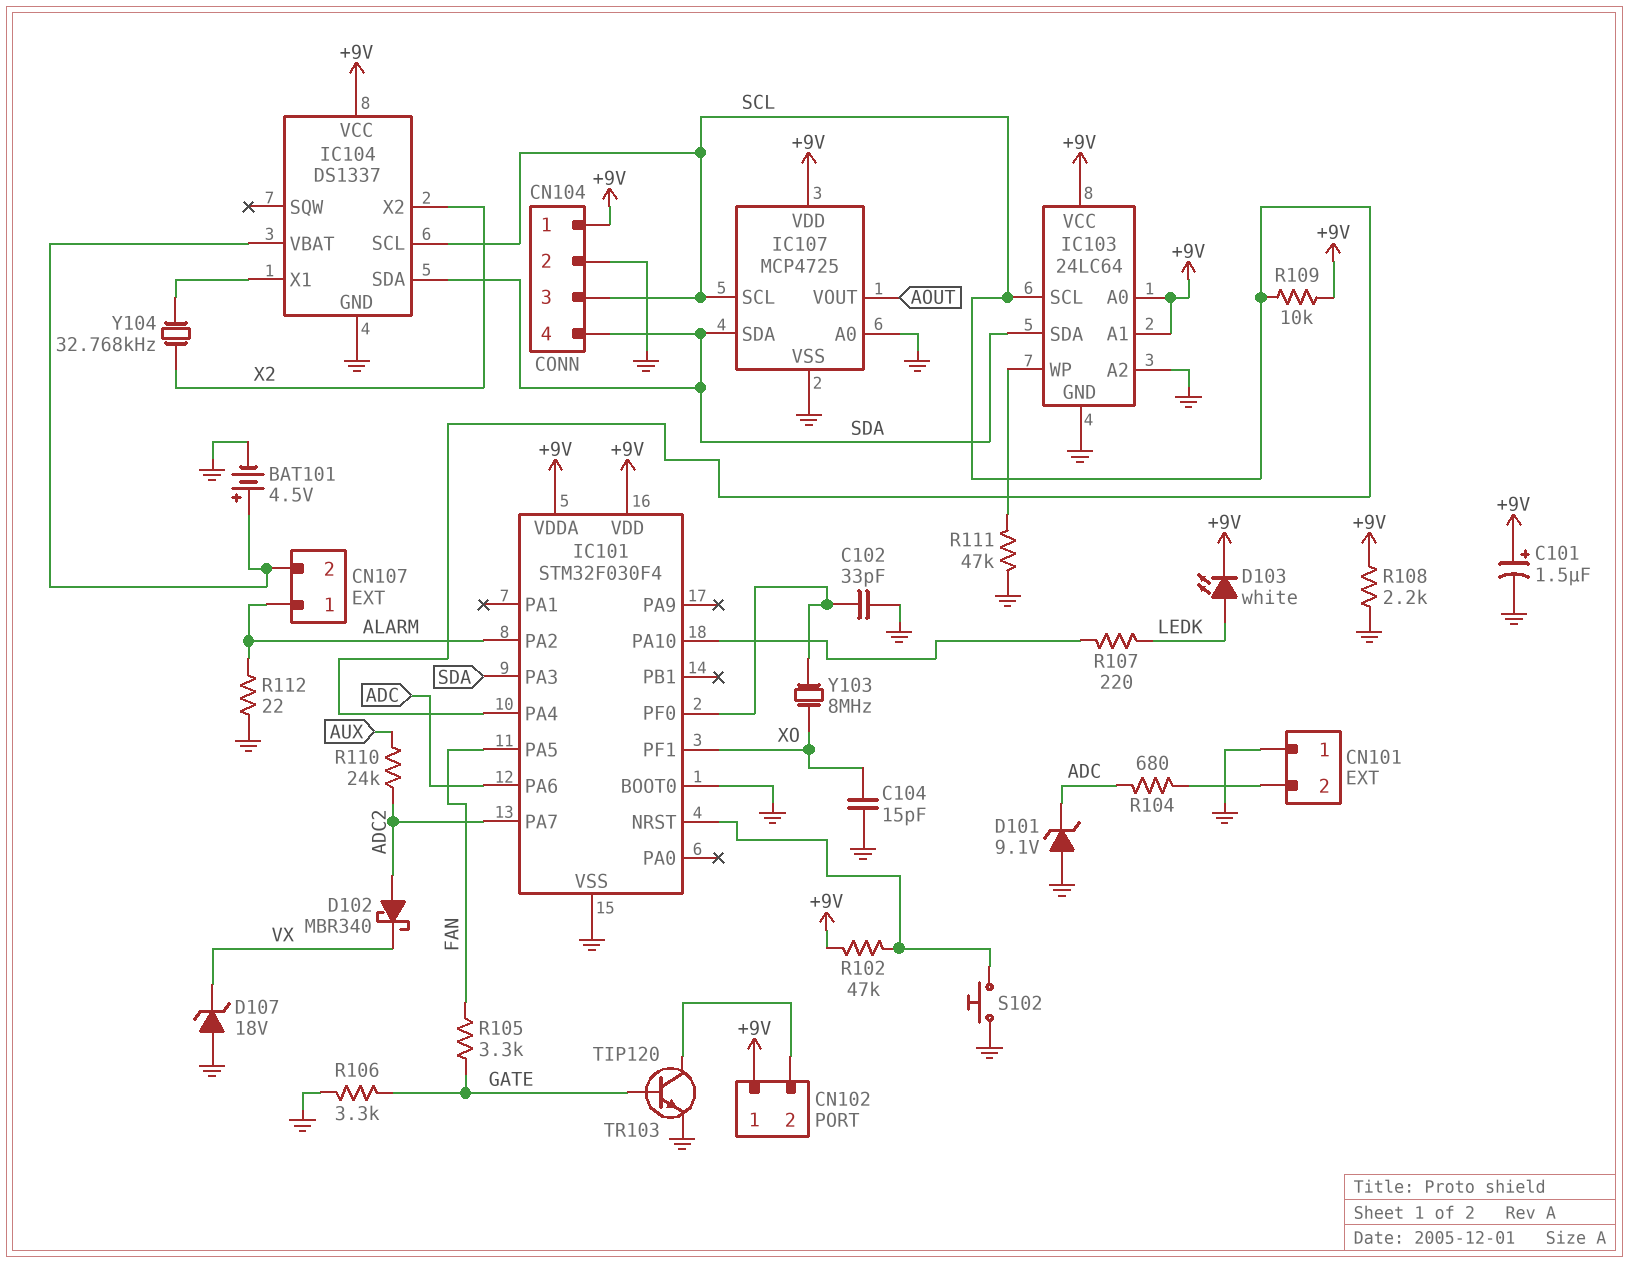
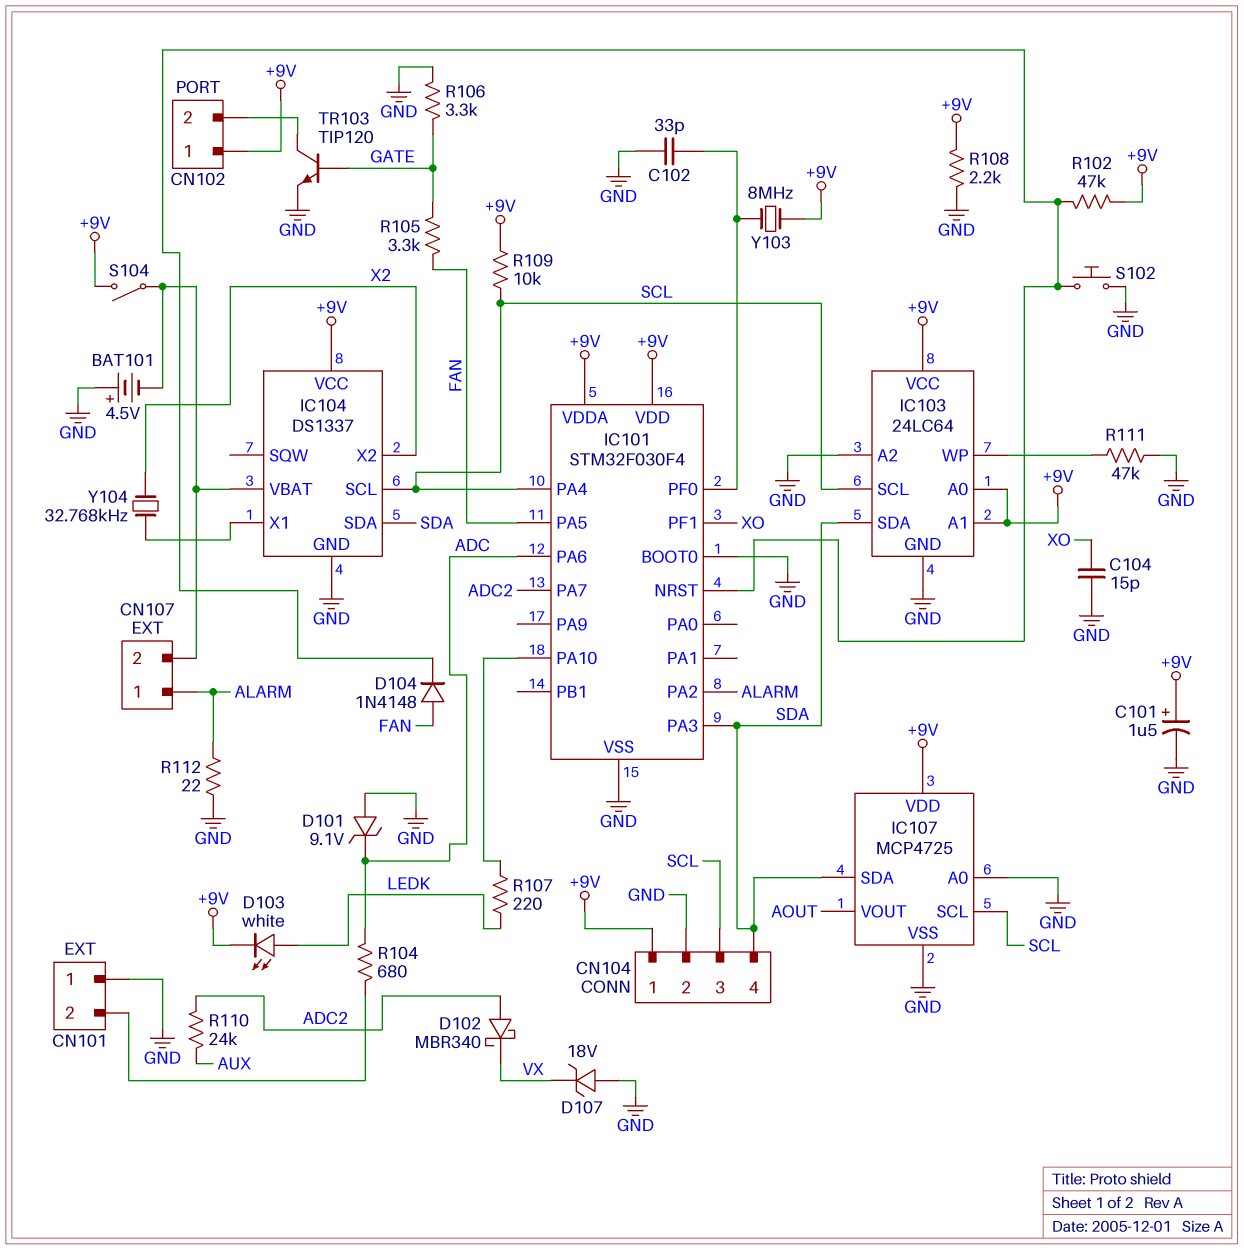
BAT101: 4.5V (plus CN107/2, minus GND) -> 4.5V (plus GND, minus CN107/2)
D104: none -> diode 1N4148 (A FAN, K IC101/NRST)
S104: none -> switch (+9V, CN107/2)
Y103: 8MHz (IC101/PF0, XO) -> 8MHz (+9V, IC101/PF0)

